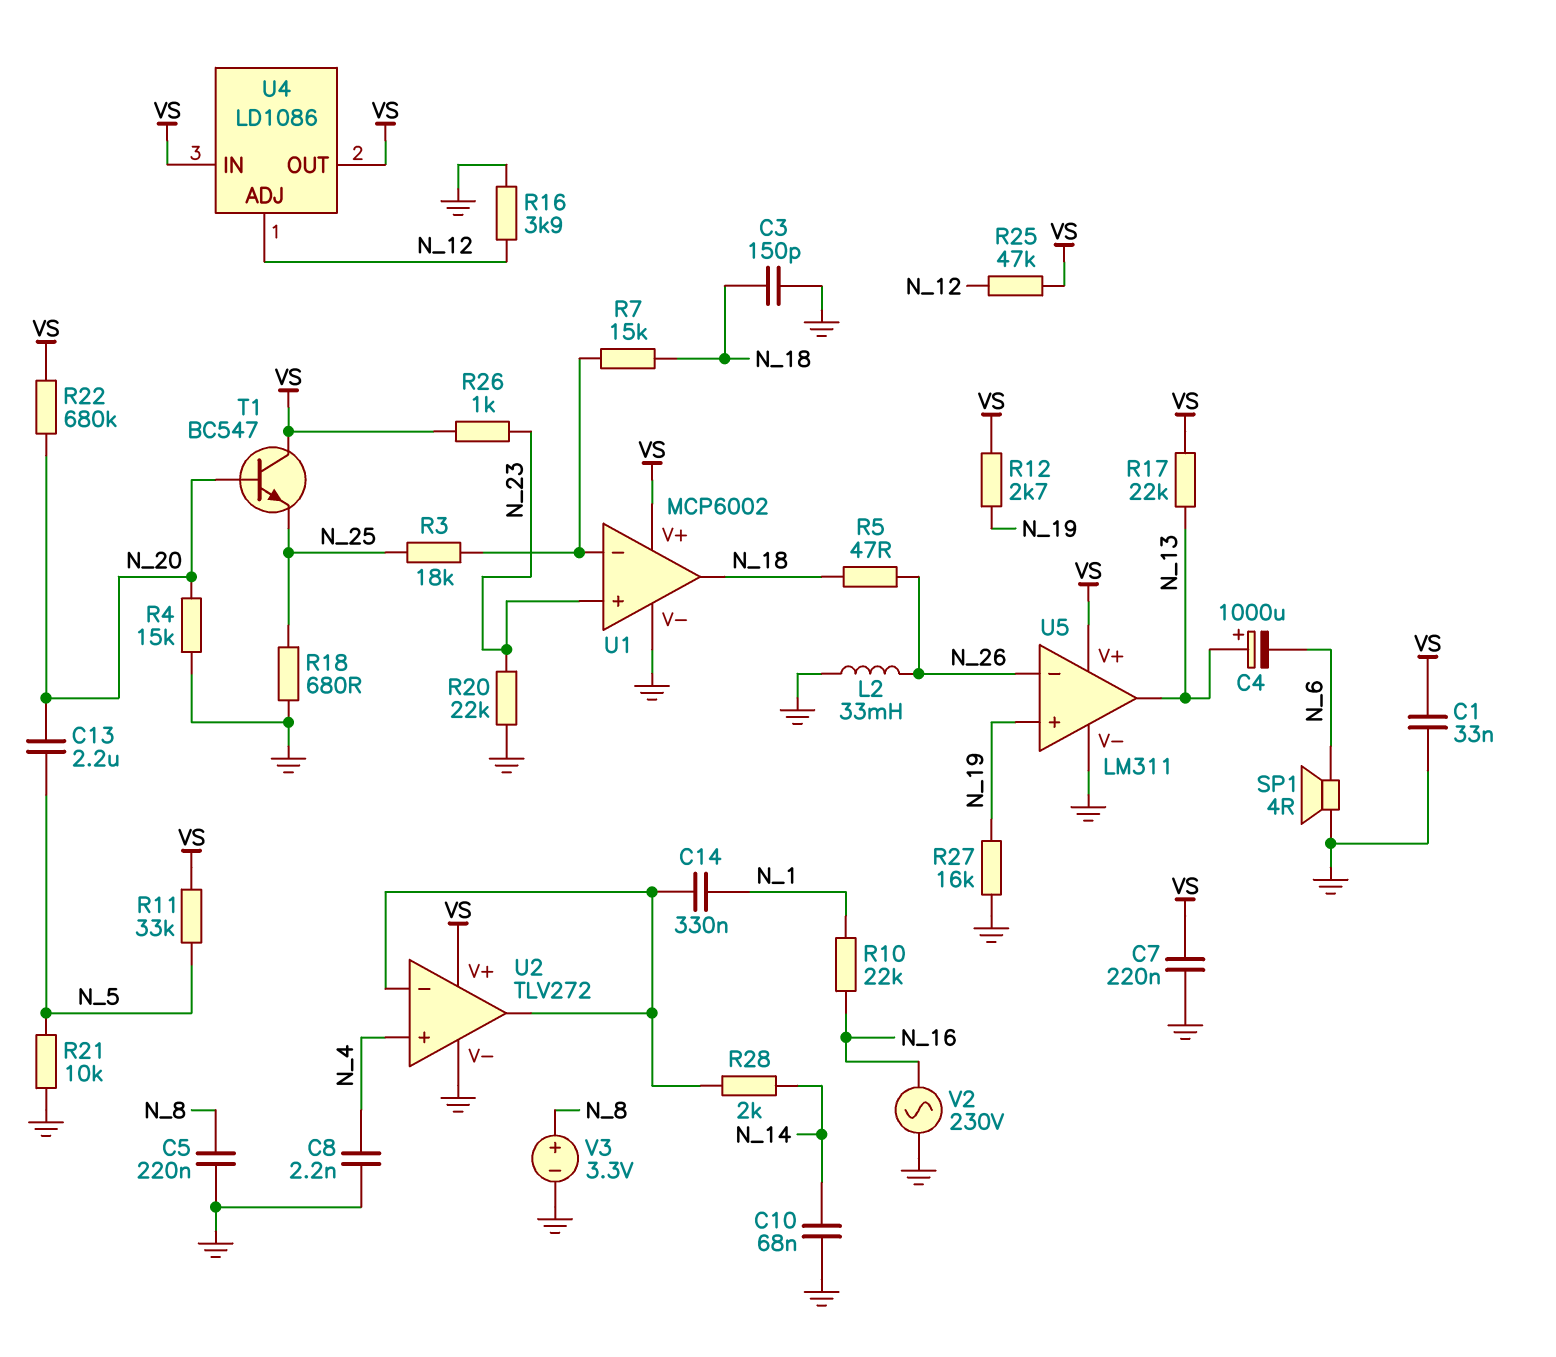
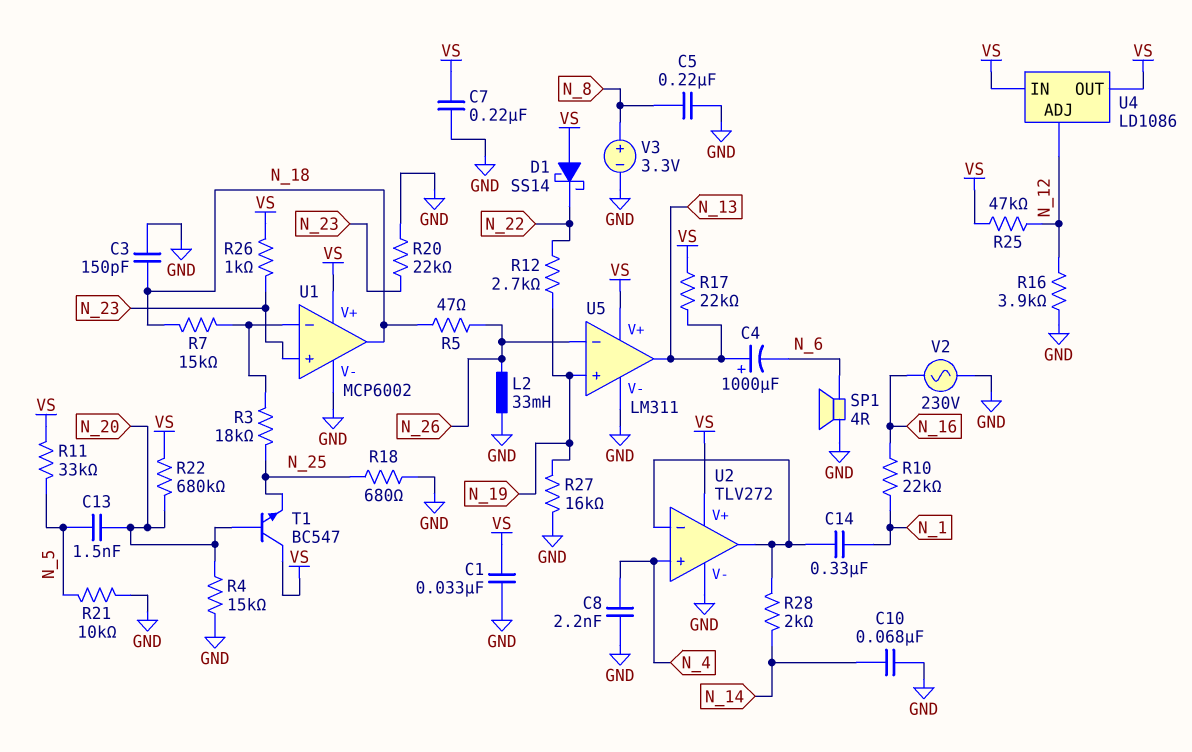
C13: 2.2uF (N_5, N_20) -> 1.5nF (N_5, N_20)
D1: none -> schottky SS14 (A VS, K N_22)
R12: 2.7k (N_19, VS) -> 2.7k (N_19, N_22)

